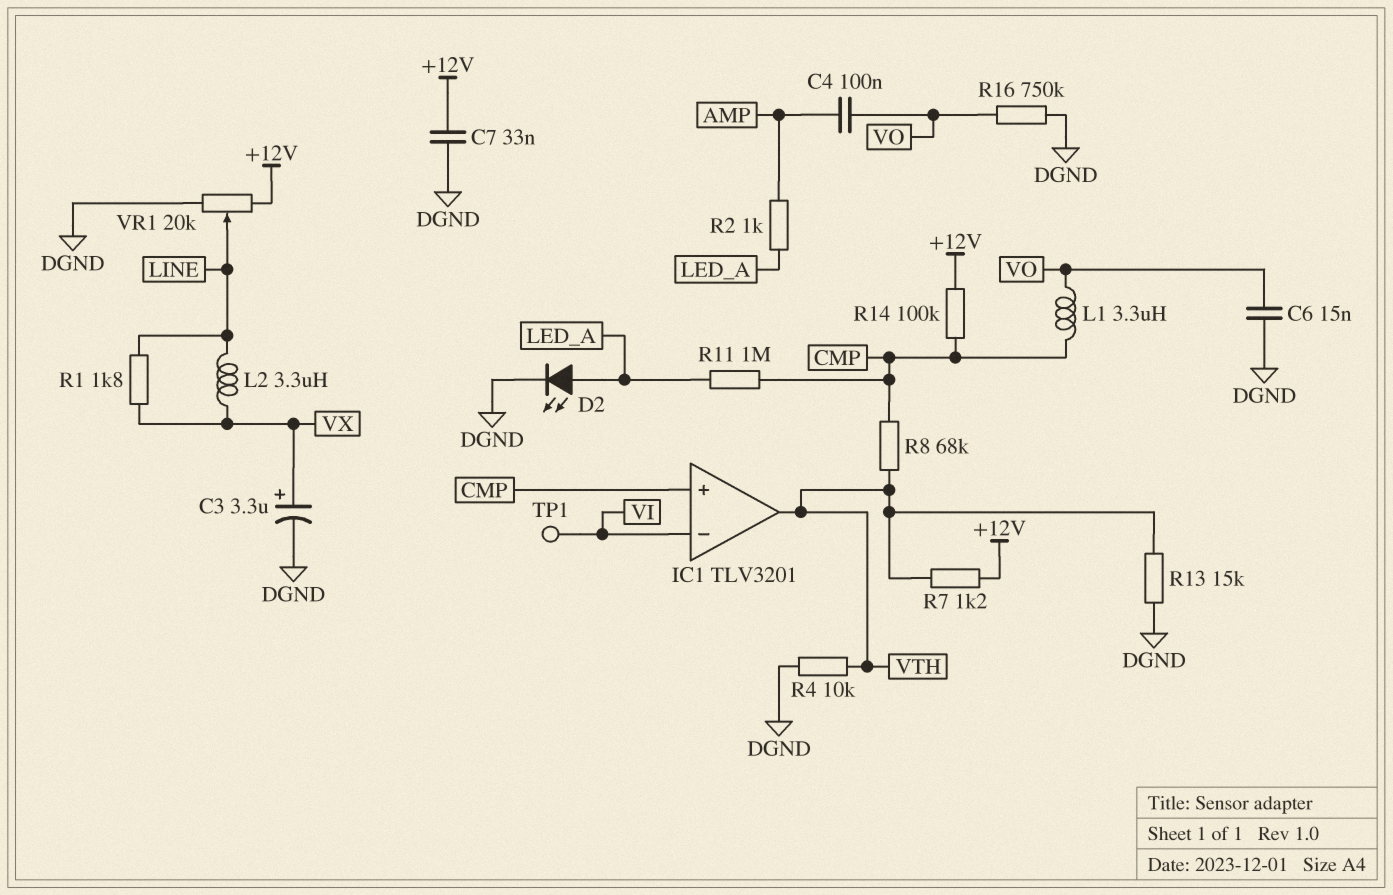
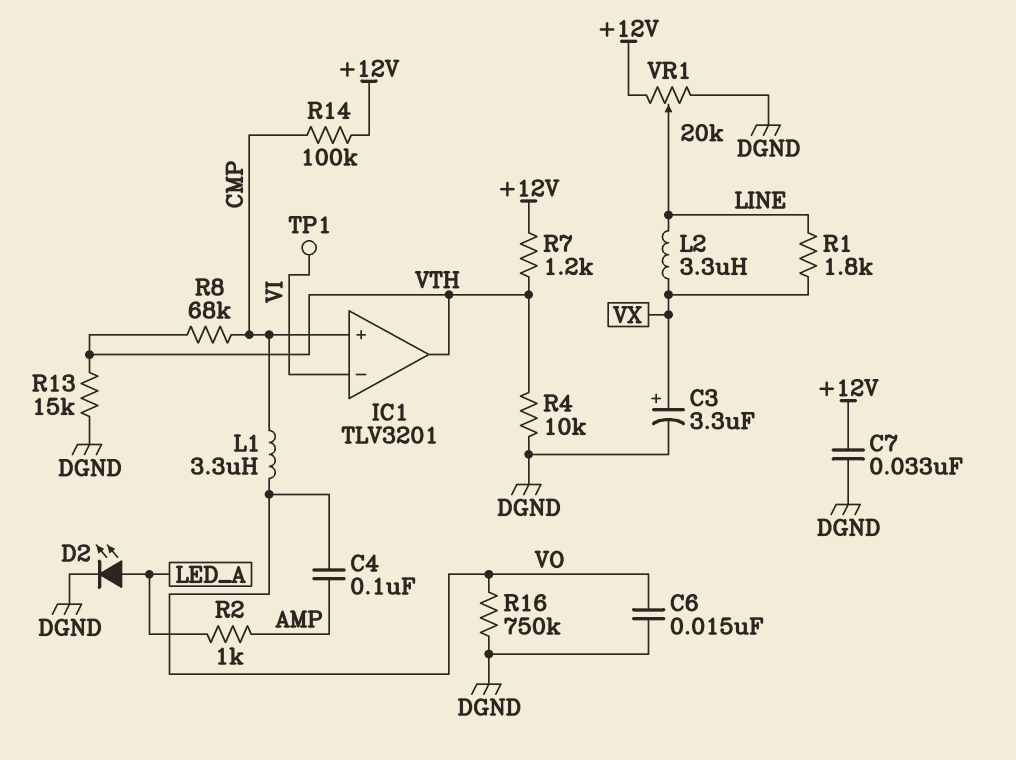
R11: 1M (CMP, LED_A) -> none

